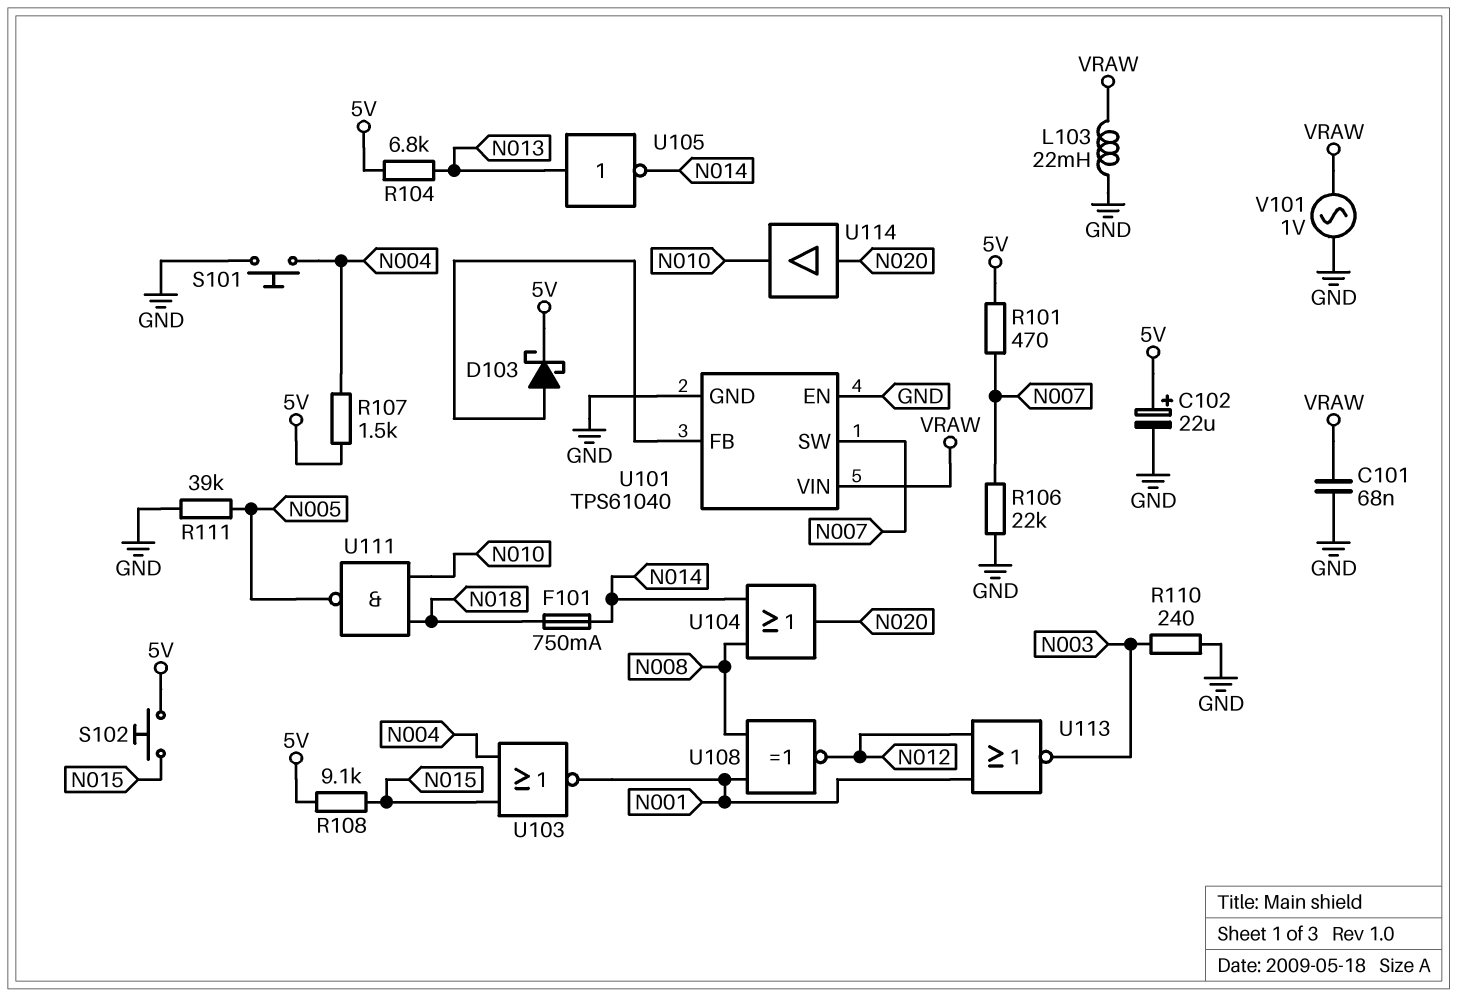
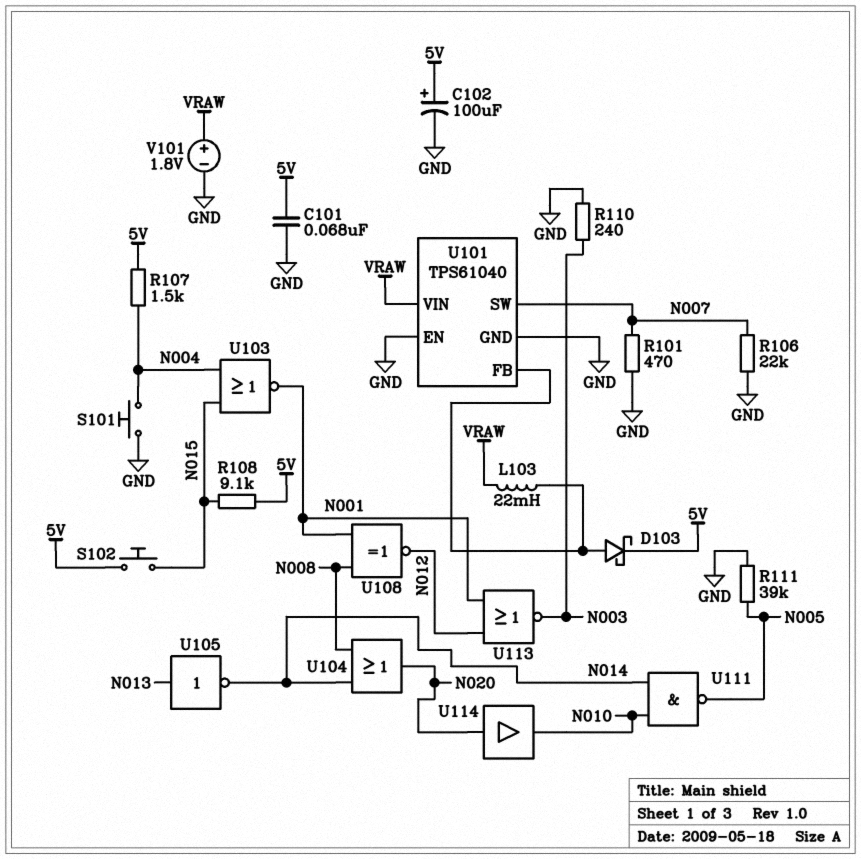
C101: 68nF (GND, VRAW) -> 68nF (5V, GND)
C102: 22uF (plus 5V, minus GND) -> 100uF (plus 5V, minus GND)
F101: 750mA (N014, N018) -> none
L103: 22mH (GND, VRAW) -> 22mH (U101/FB, VRAW)
R101: 470 (5V, N007) -> 470 (GND, N007)
R104: 6.8k (5V, N013) -> none
U111: NAND (in N010, in N018, out N005) -> NAND (in N010, in N014, out N005)
V101: AC 1V (GND, VRAW) -> 1.8V (plus VRAW, minus GND)

